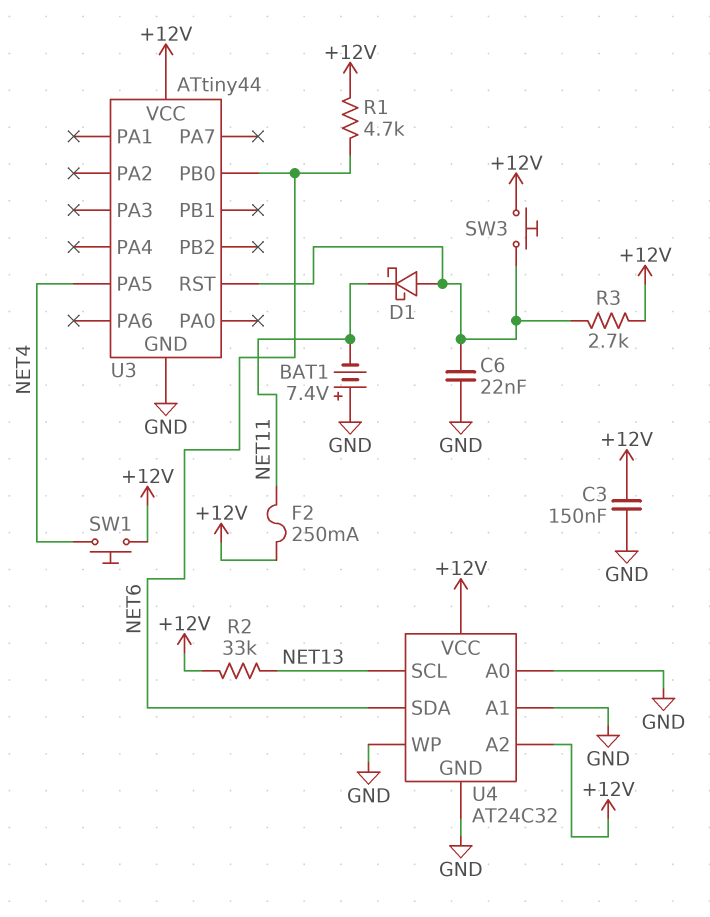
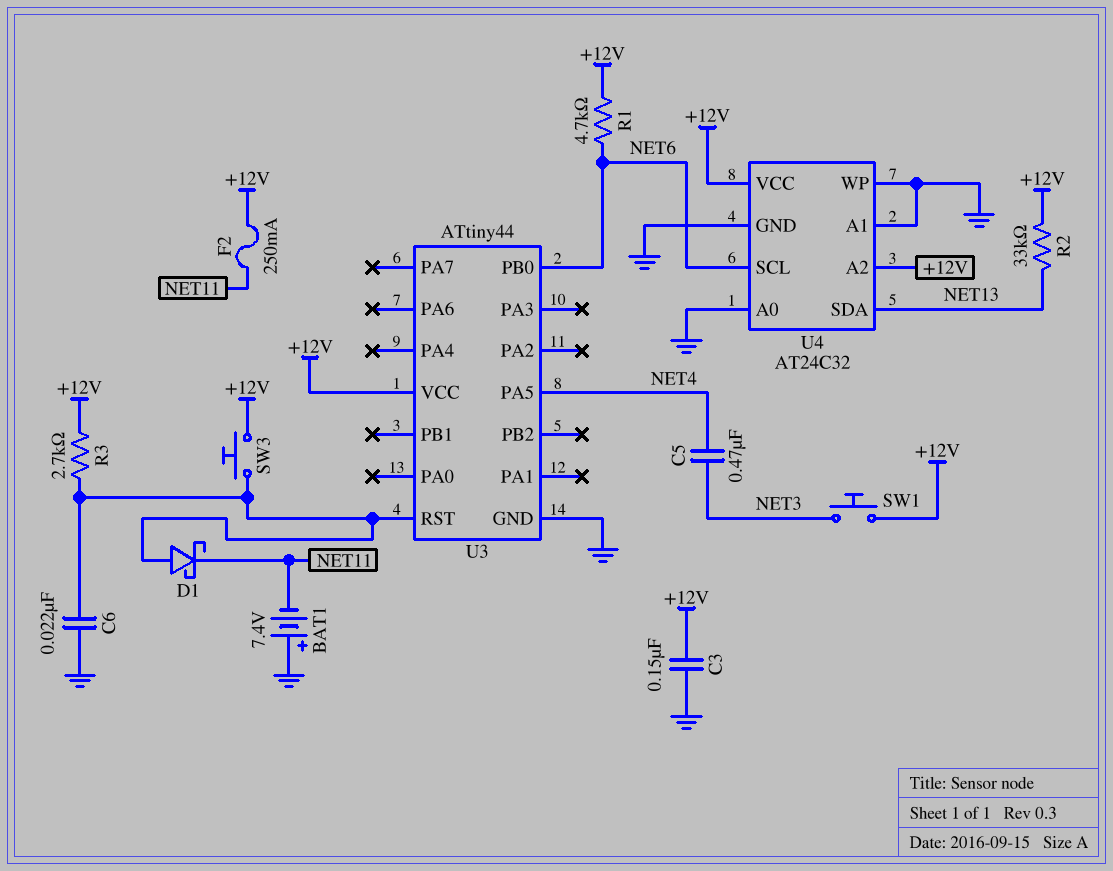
C5: none -> 470nF (NET3, NET4)
SW1: button (+12V, NET4) -> button (+12V, NET3)
U4 pin SCL: NET13 -> NET6
U4 pin SDA: NET6 -> NET13

